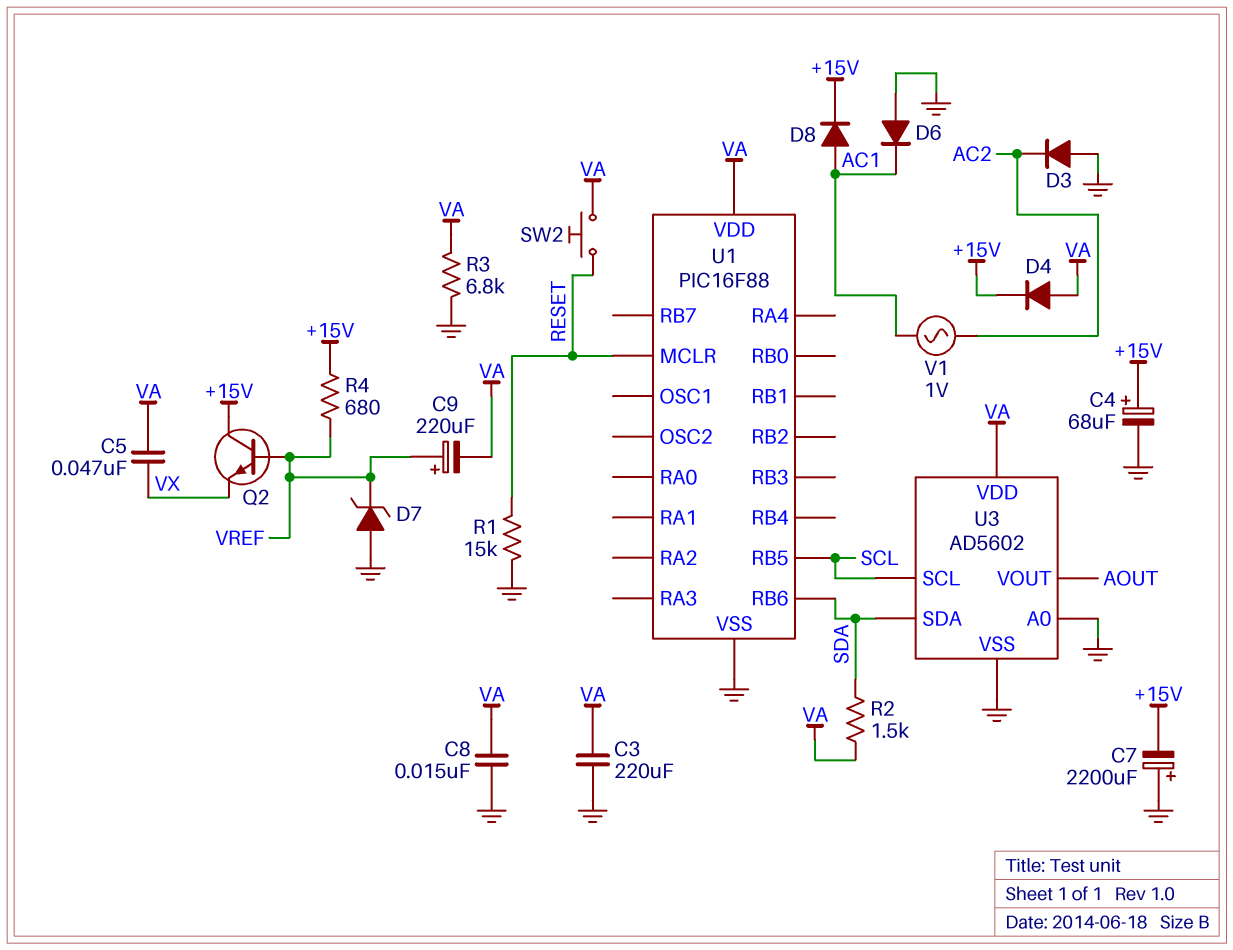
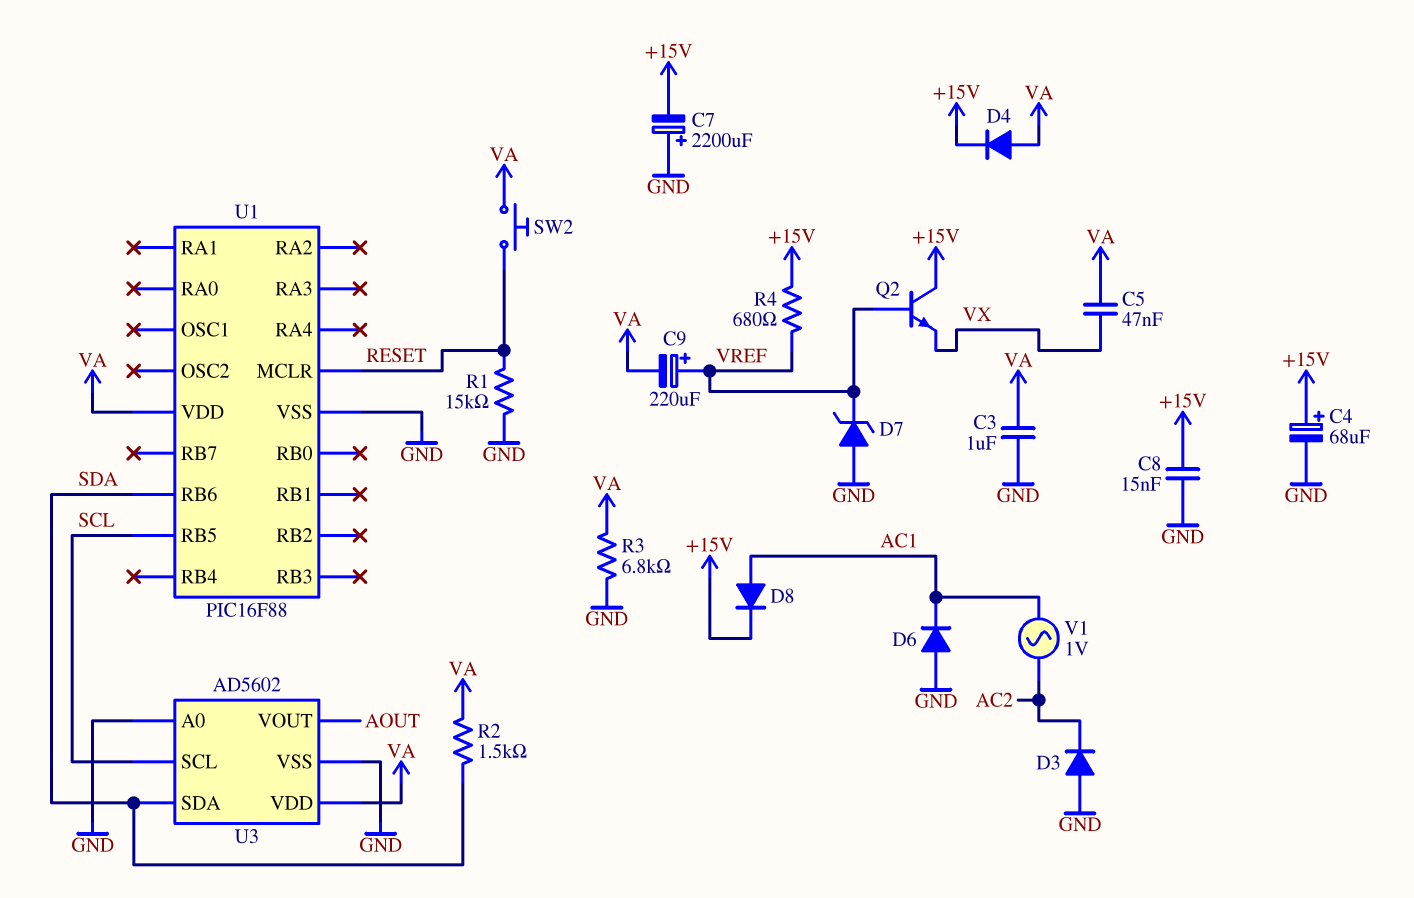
C3: 220uF (GND, VA) -> 1uF (GND, VA)
C8: 15nF (GND, VA) -> 15nF (+15V, GND)

